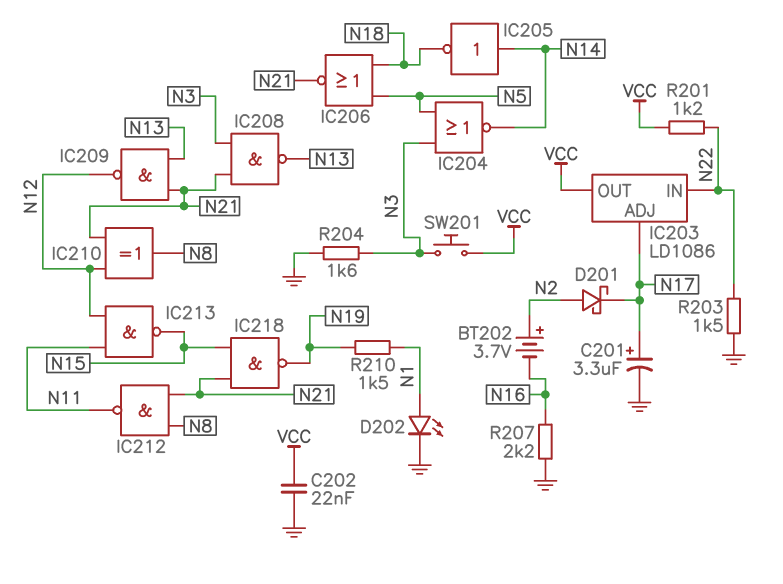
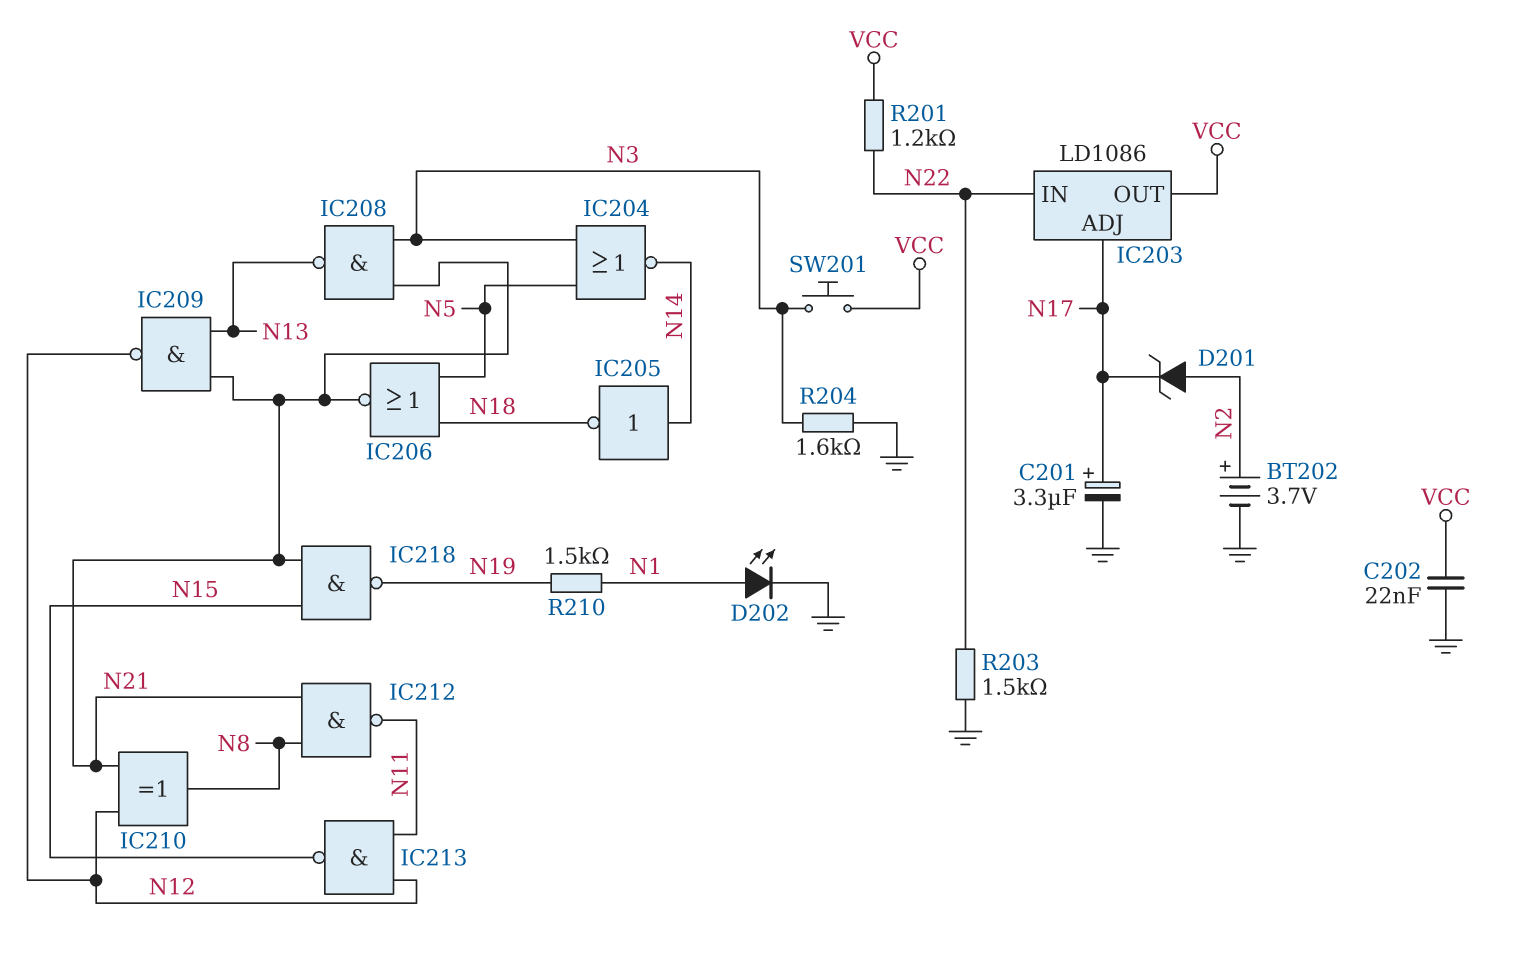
BT202: 3.7V (plus N2, minus N16) -> 3.7V (plus N2, minus GND)
D201: schottky (A N2, K N17) -> zener (A N2, K N17)
R207: 2.2k (GND, N16) -> none

